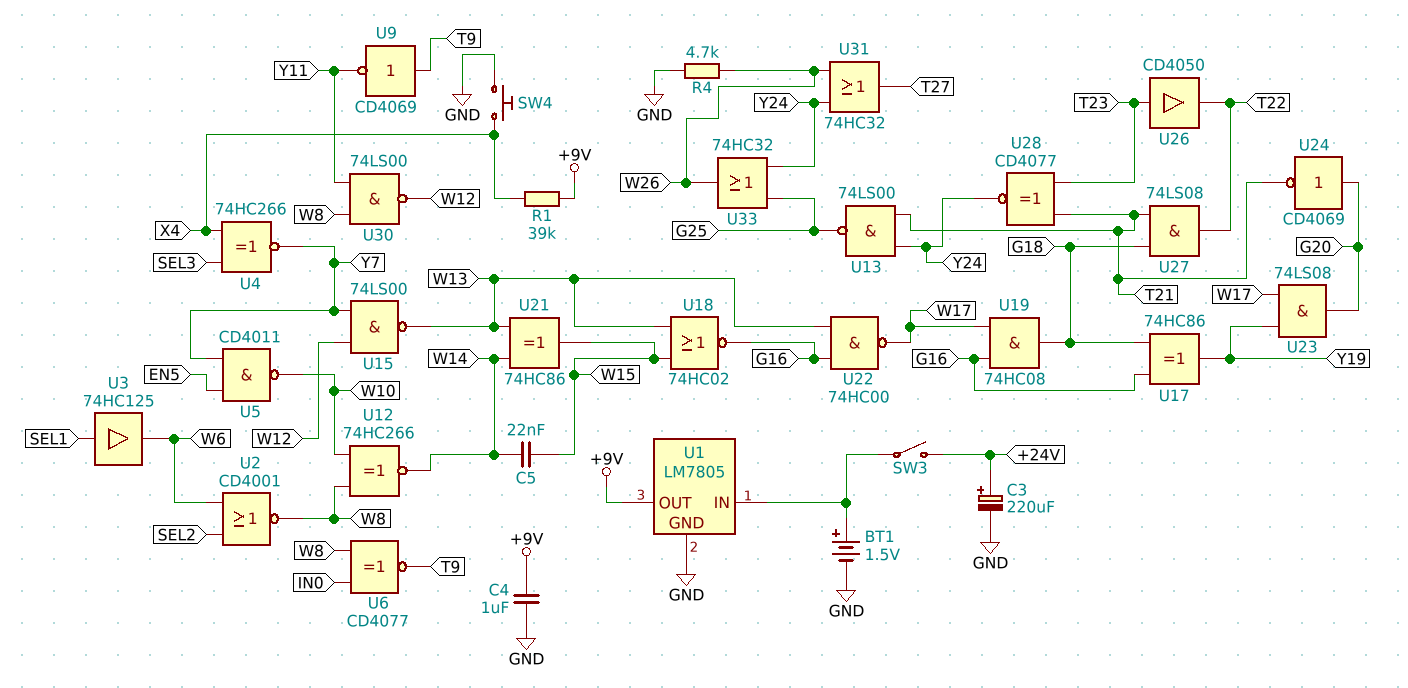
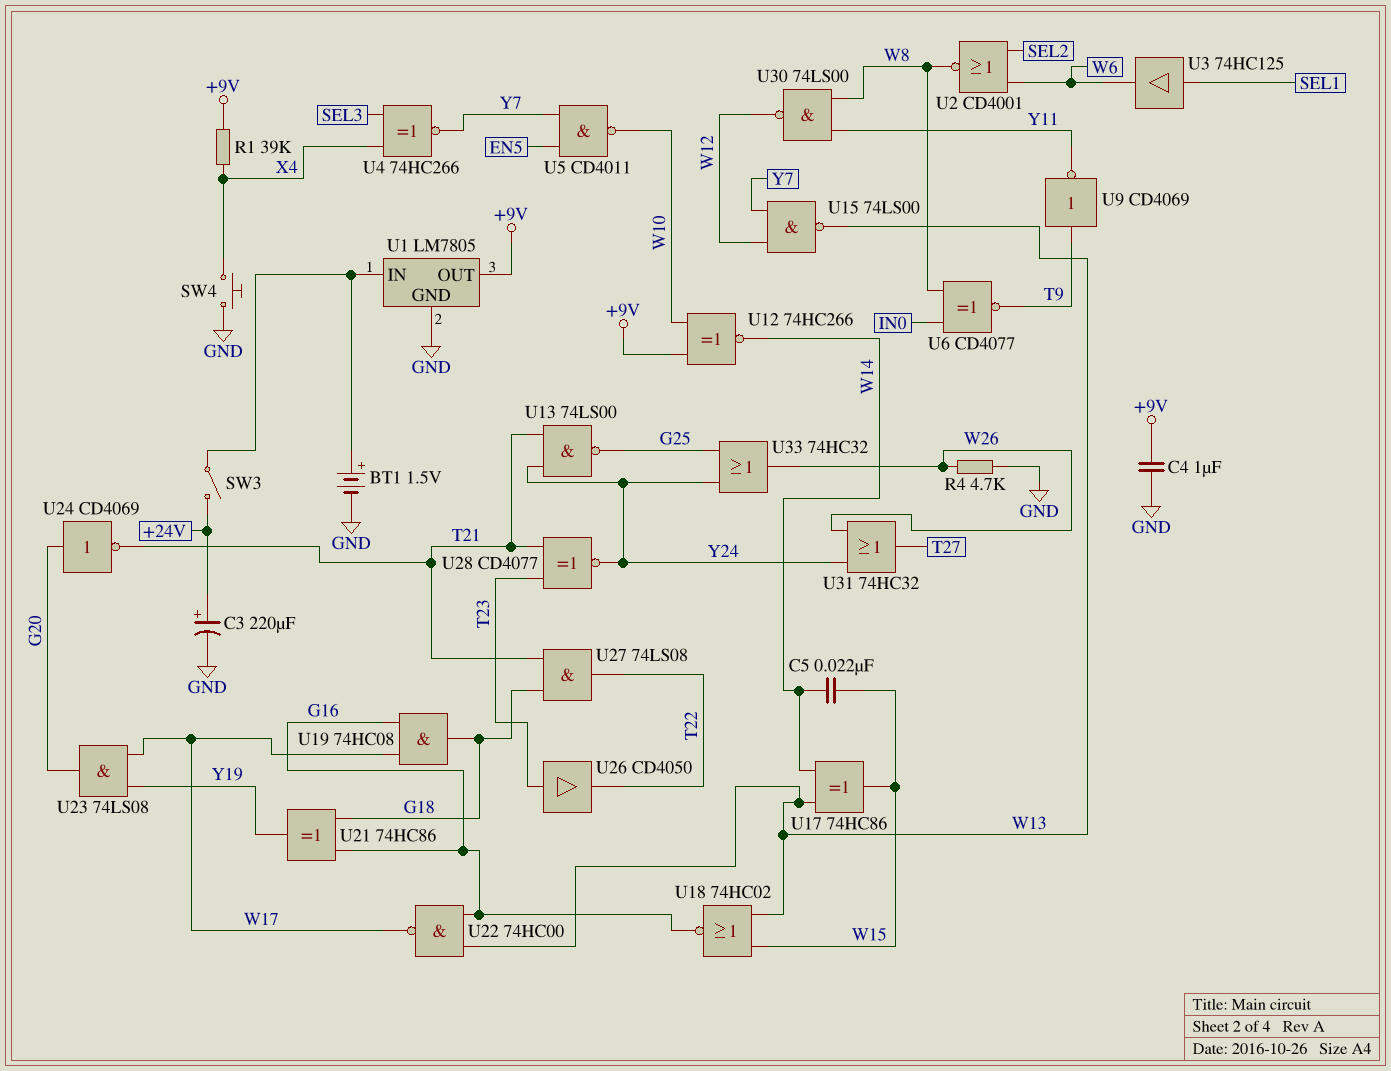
U12: XNOR 74HC266 (in W8, in W10, out W14) -> XNOR 74HC266 (in +9V, in W10, out W14)
U17: XOR 74HC86 (in G16, in G18, out Y19) -> XOR 74HC86 (in W13, in W14, out W15)
U21: XOR 74HC86 (in W13, in W14, out W15) -> XOR 74HC86 (in G16, in G18, out Y19)

